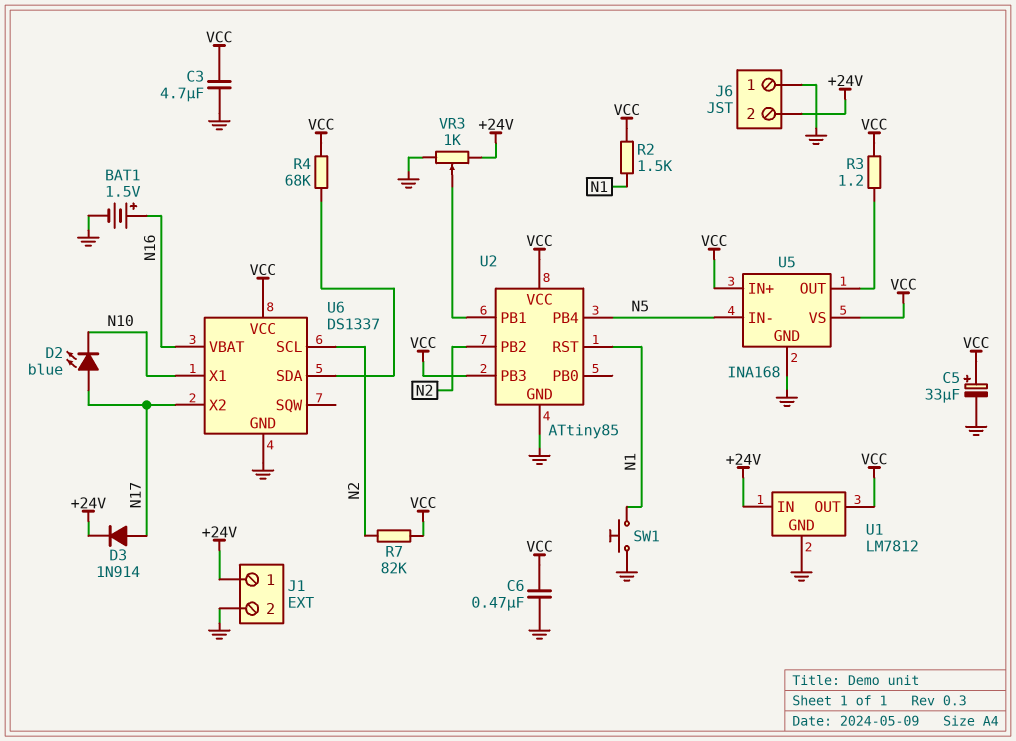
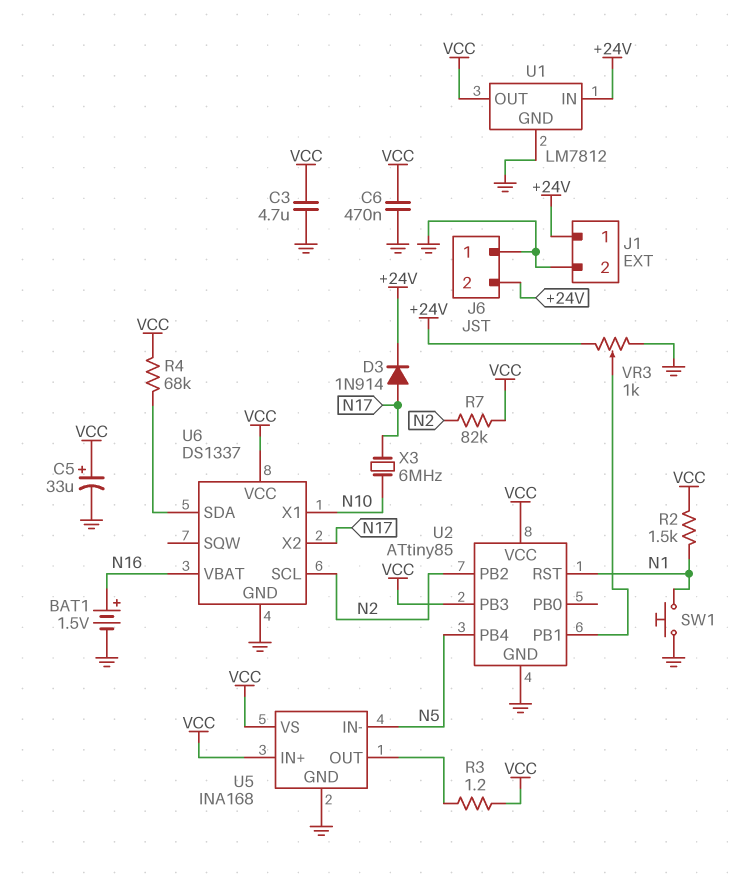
D2: LED blue (A N17, K N10) -> none
X3: none -> 6MHz (N10, N17)

